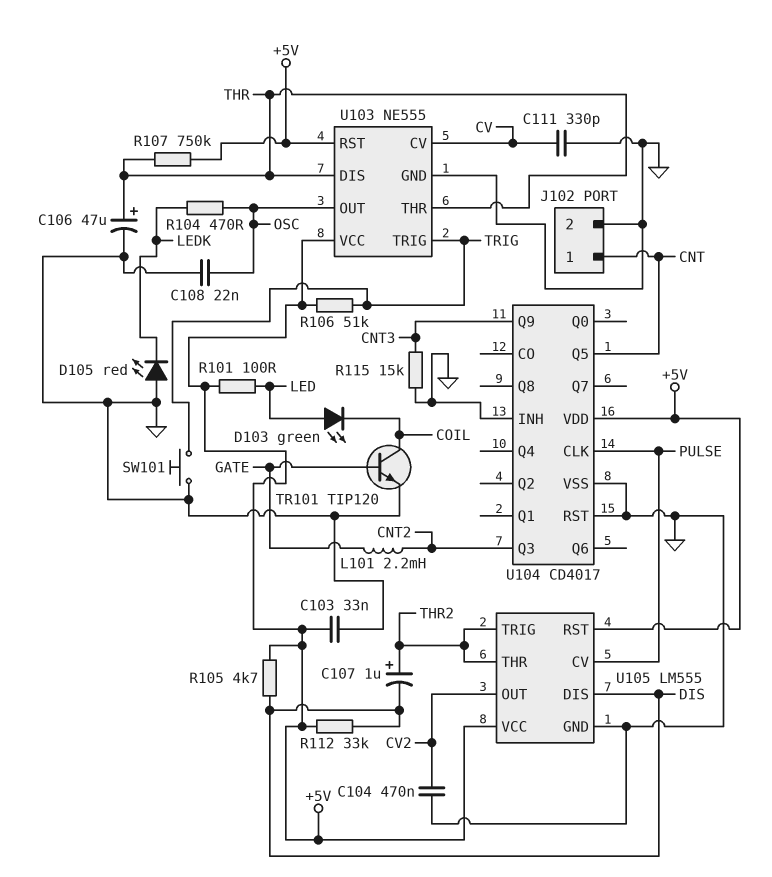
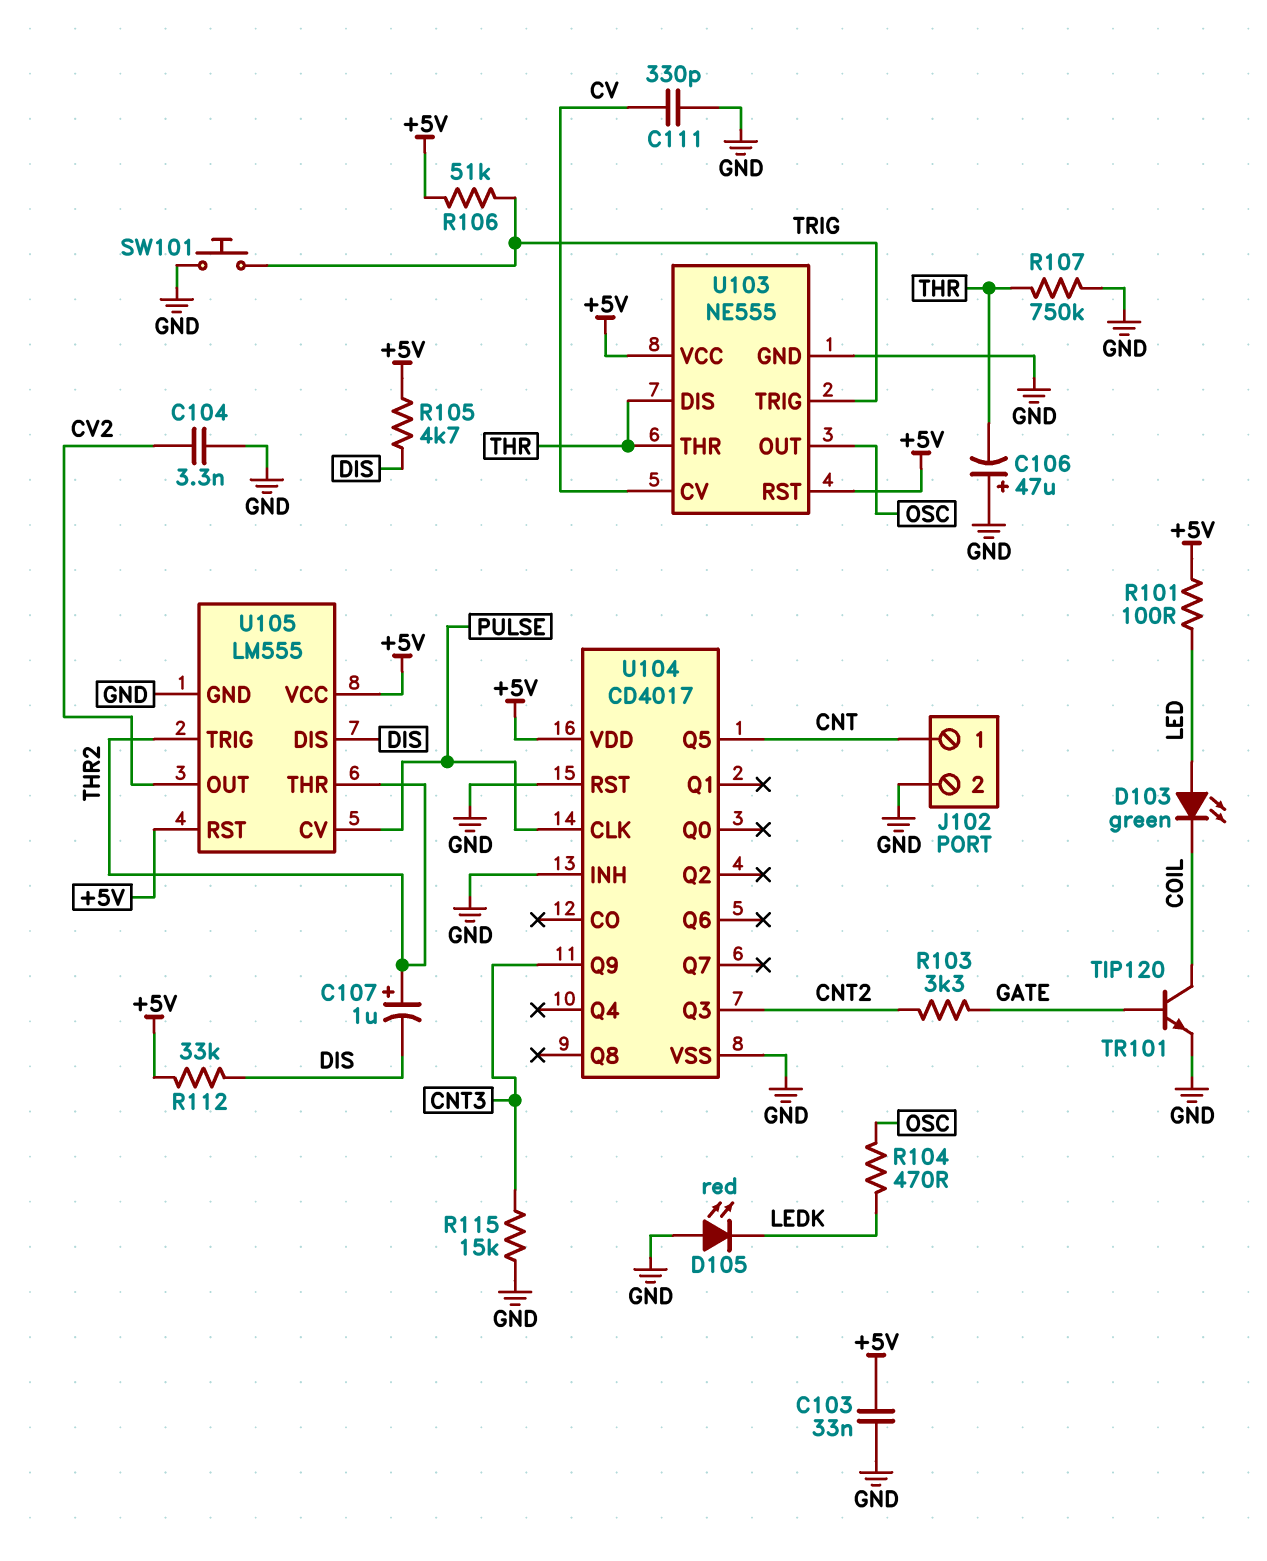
C104: 470nF (CV2, GND) -> 3.3nF (CV2, GND)
C106: 47uF (plus THR, minus GND) -> 47uF (plus GND, minus THR)
C108: 22nF (GND, OSC) -> none
L101: 2.2mH (CNT2, GATE) -> none
R103: none -> 3.3k (CNT2, GATE)
R107: 750k (+5V, THR) -> 750k (GND, THR)

